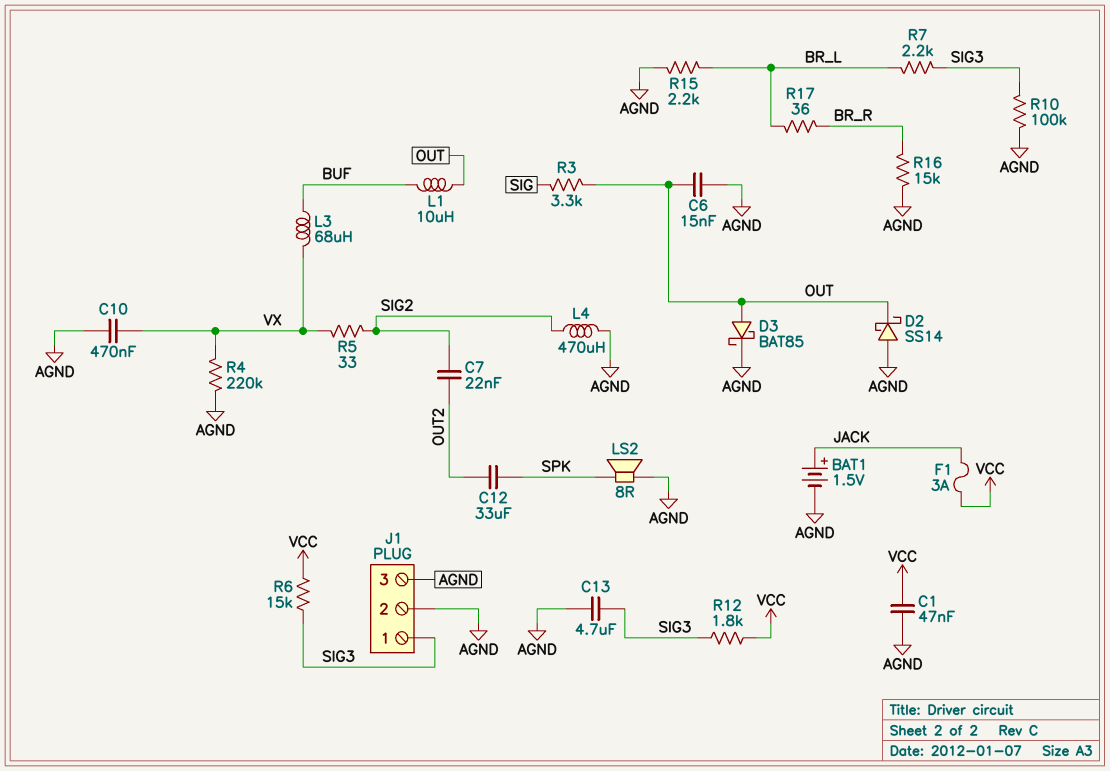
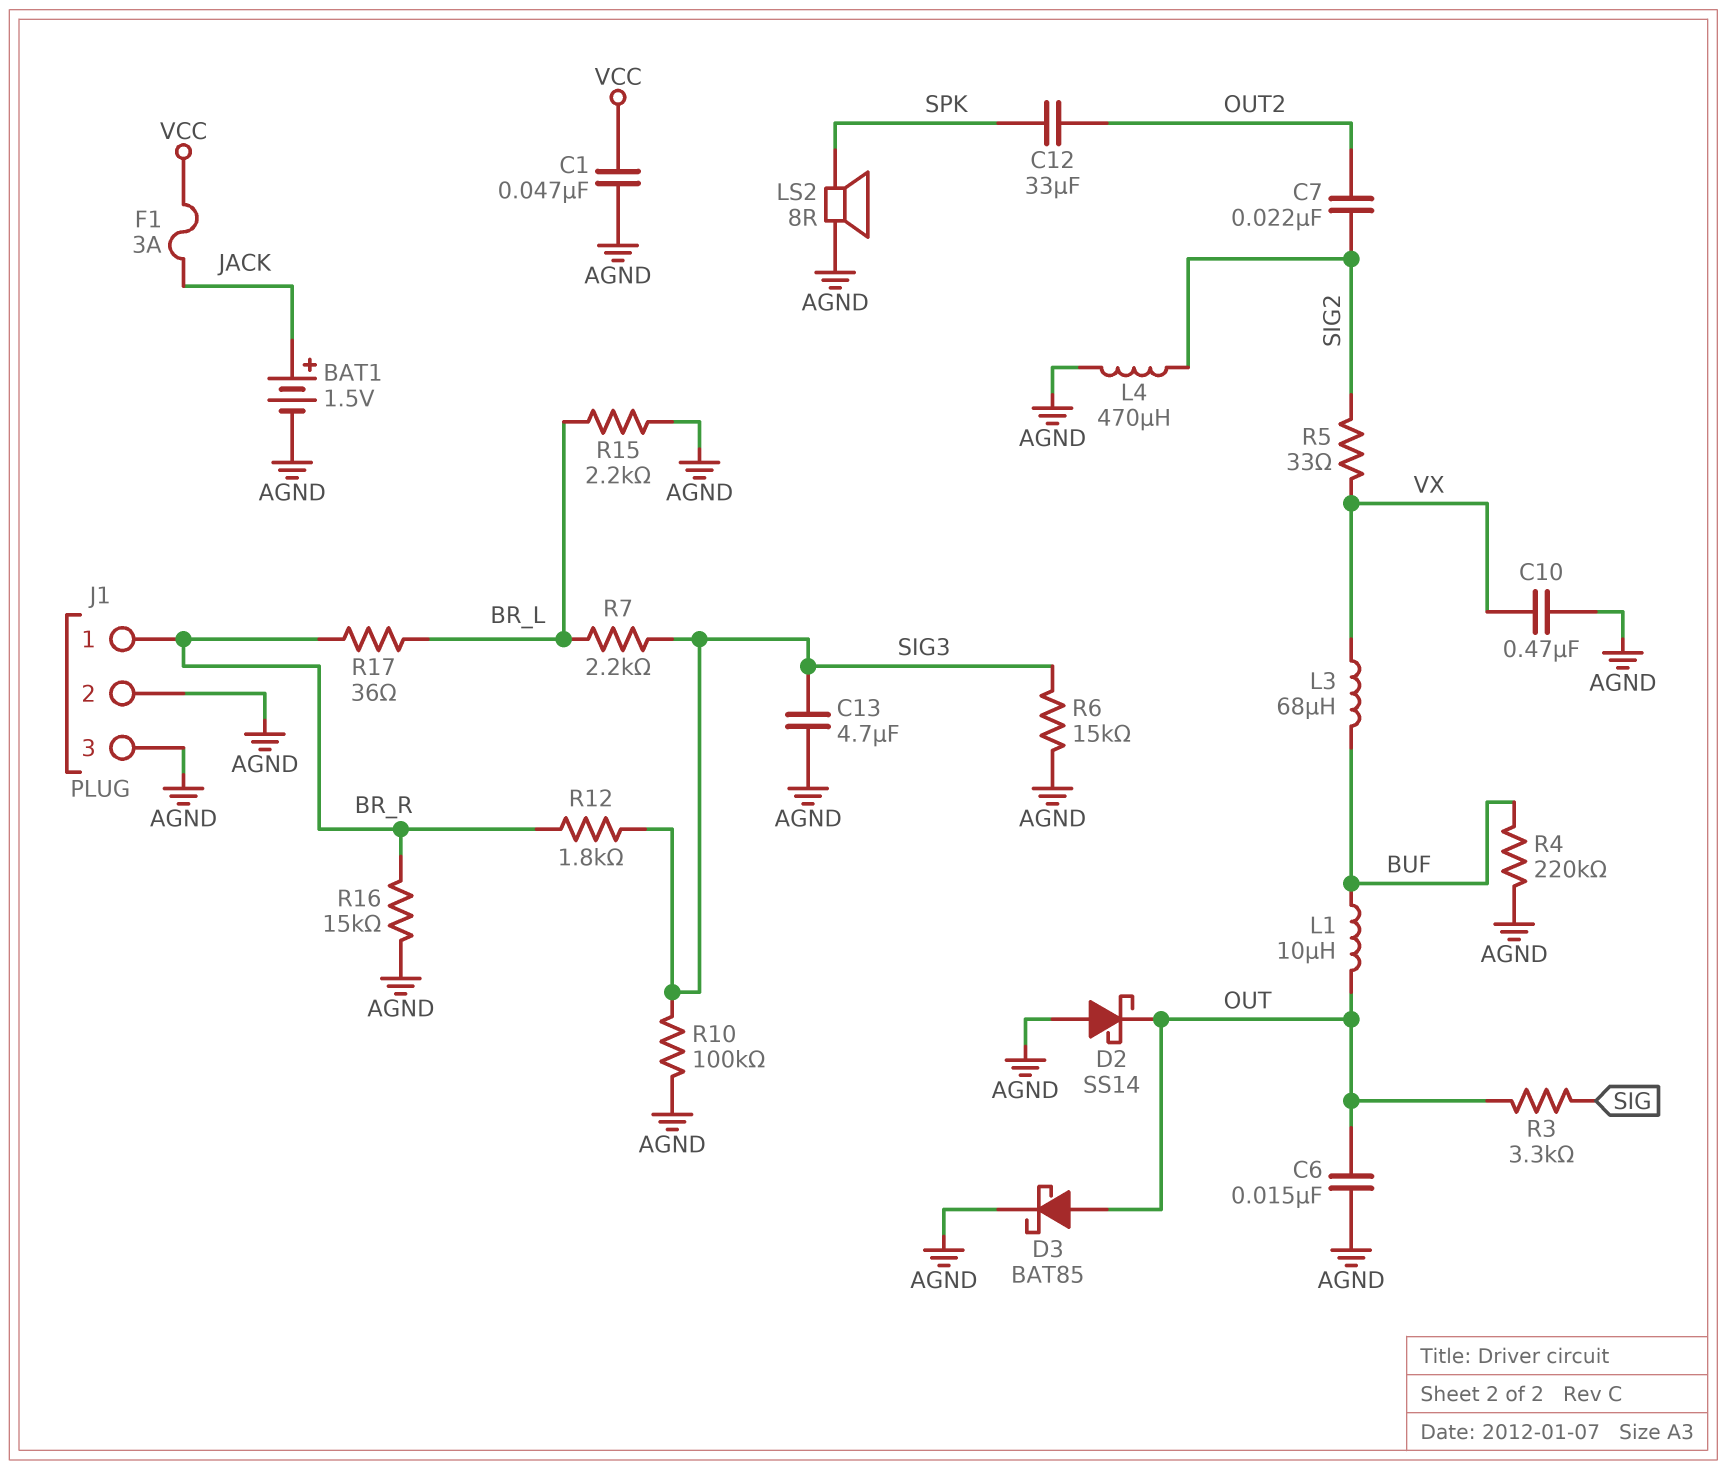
J1 pin 1: SIG3 -> BR_R
R4: 220k (AGND, VX) -> 220k (AGND, BUF)
R6: 15k (SIG3, VCC) -> 15k (AGND, SIG3)
R12: 1.8k (SIG3, VCC) -> 1.8k (BR_R, SIG3)

